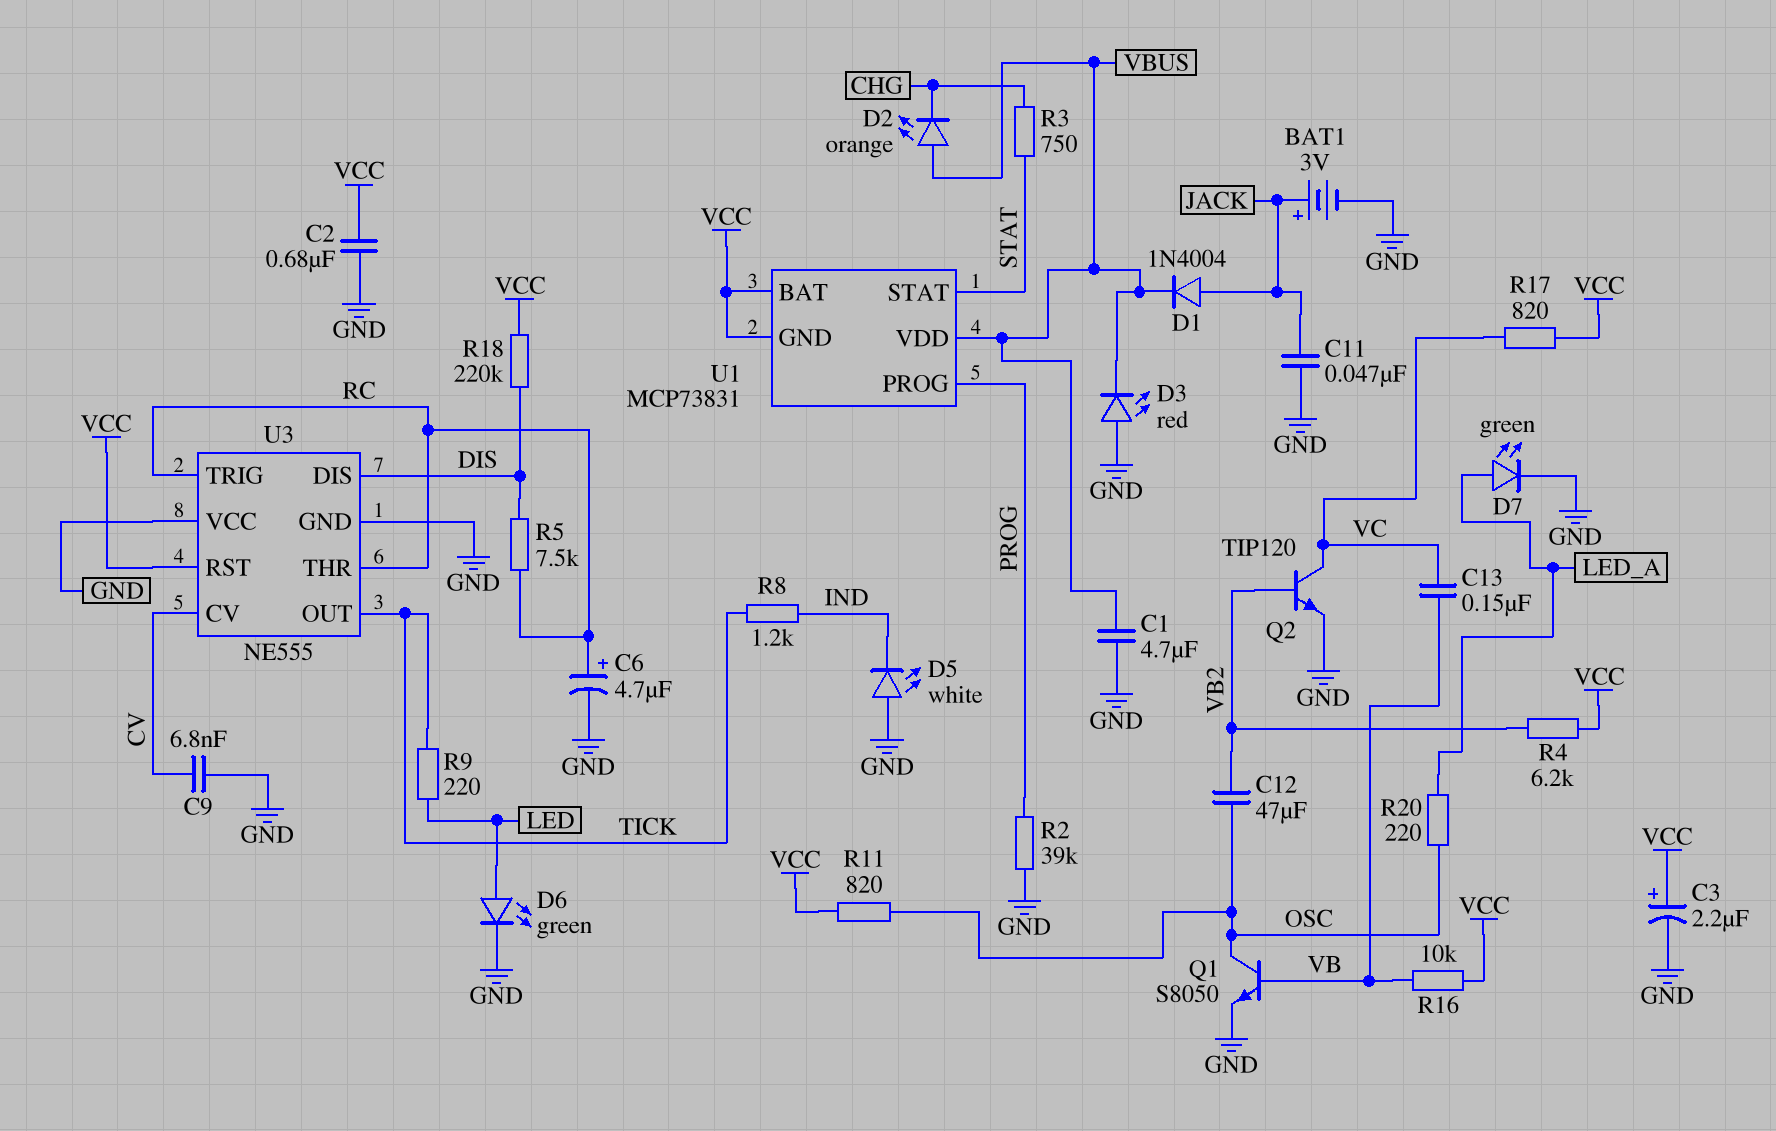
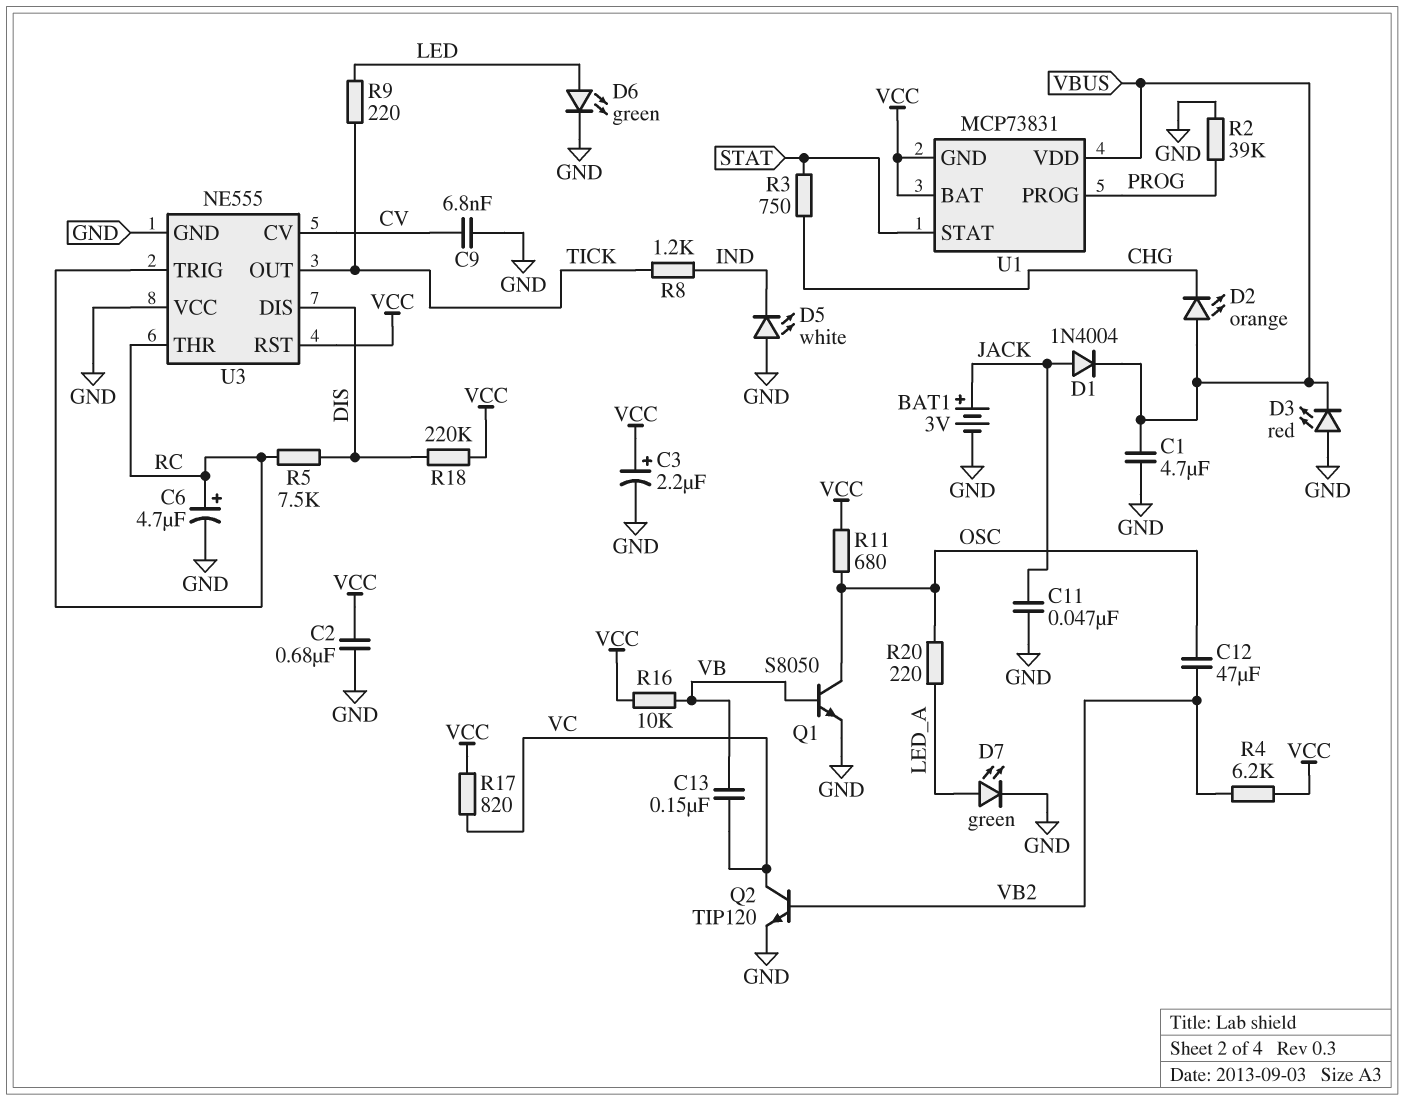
R11: 820 (OSC, VCC) -> 680 (OSC, VCC)

